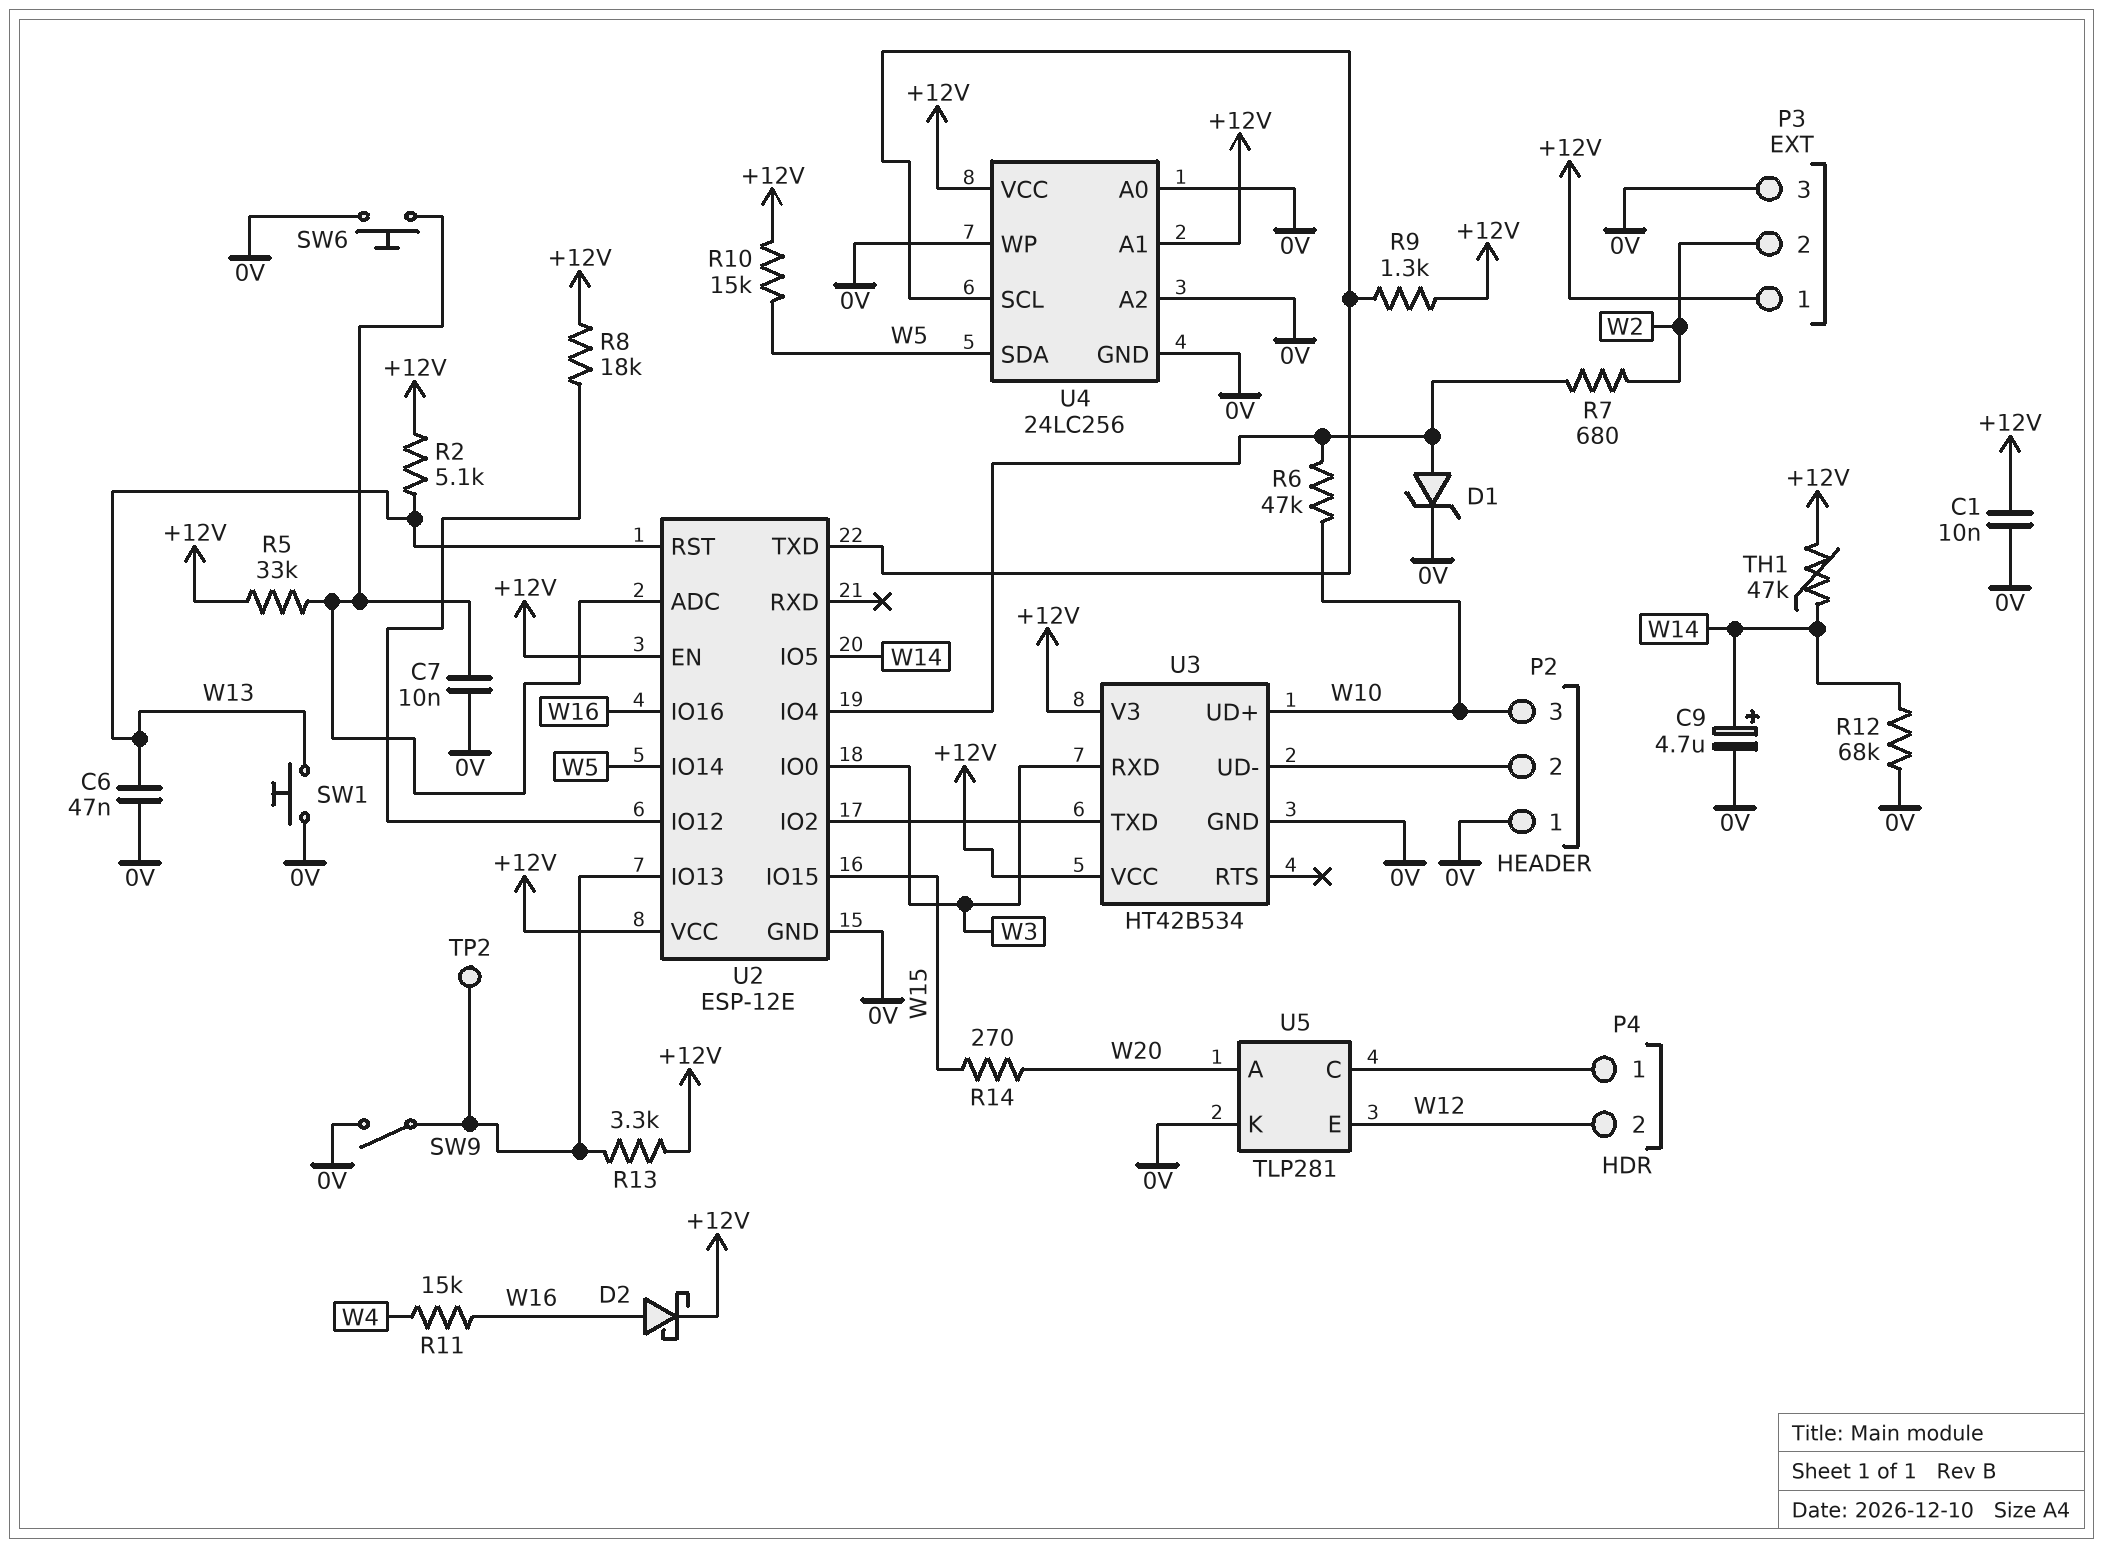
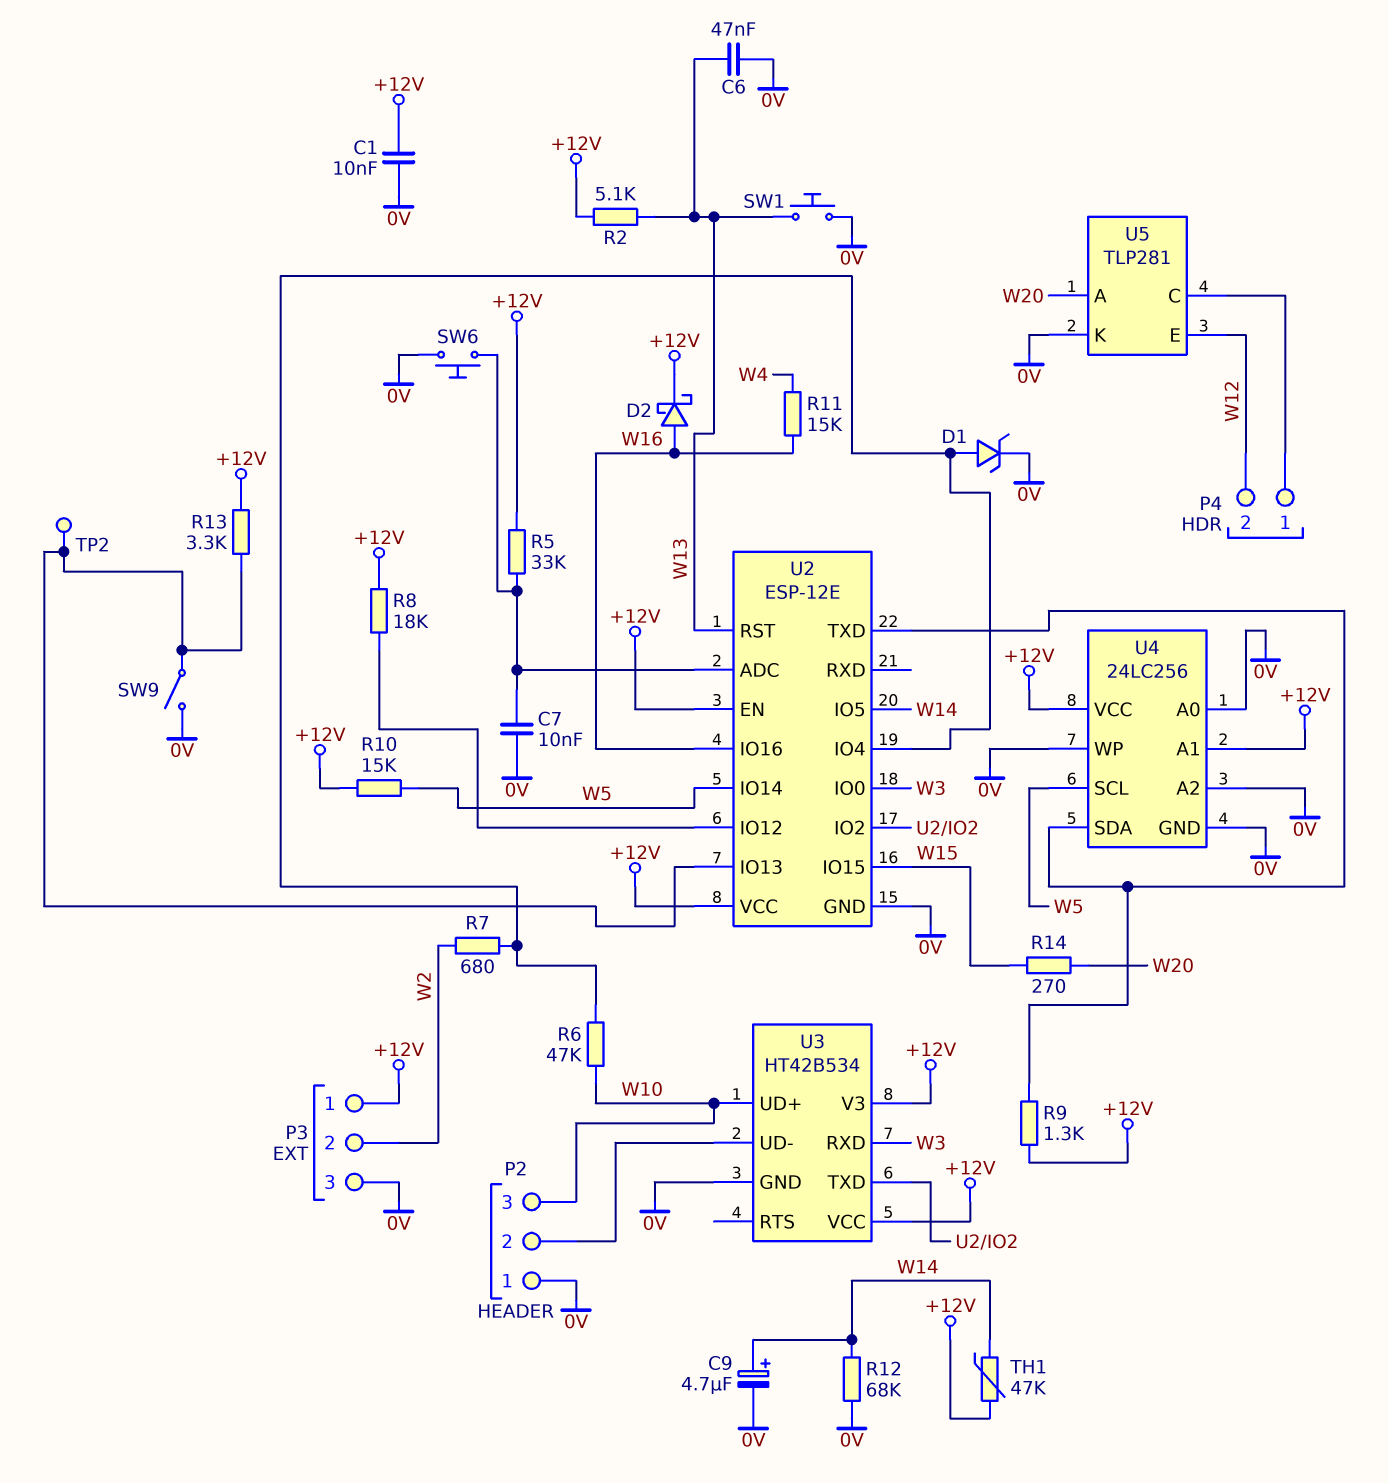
U4 pin SCL: U2/TXD -> W5
U4 pin SDA: W5 -> U2/TXD

